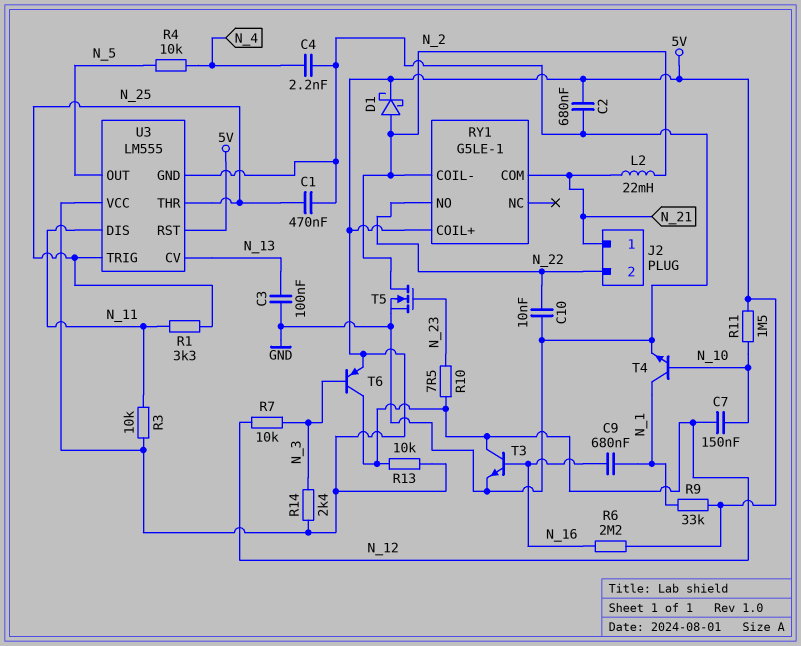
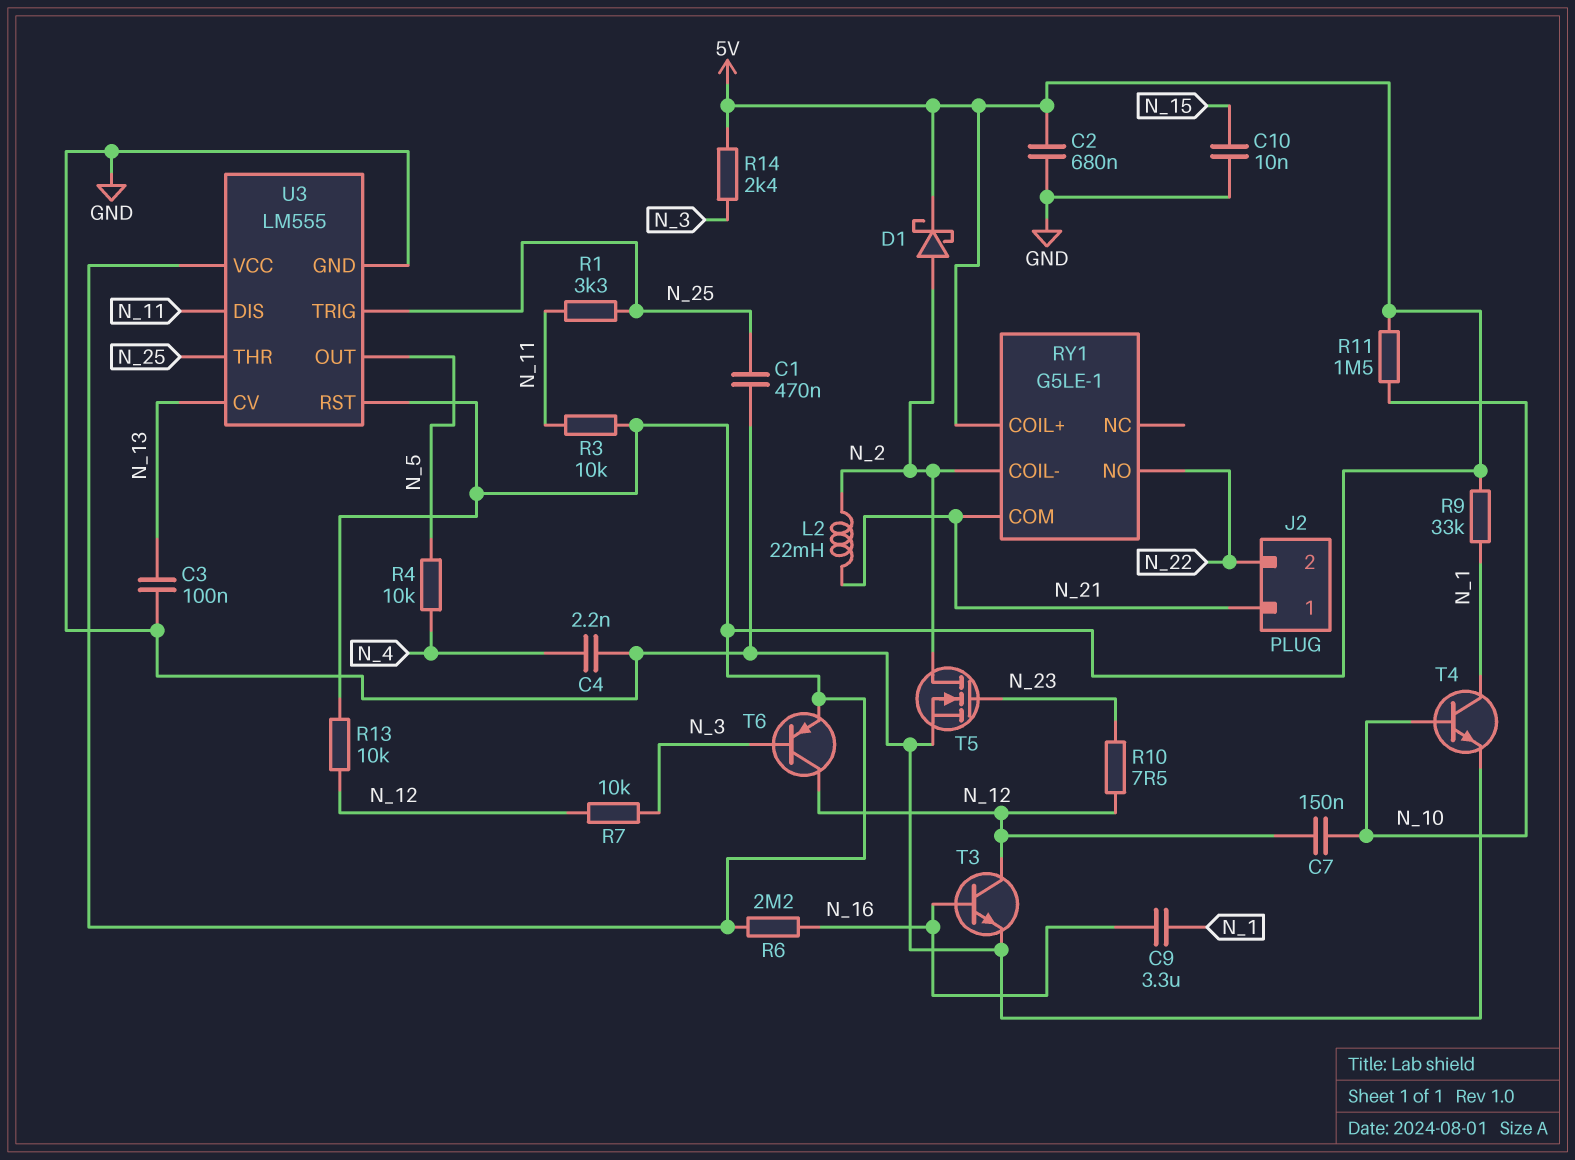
C9: 680nF (N_1, N_16) -> 3.3uF (N_1, N_16)
C10: 10nF (GND, N_22) -> 10nF (GND, N_15)

